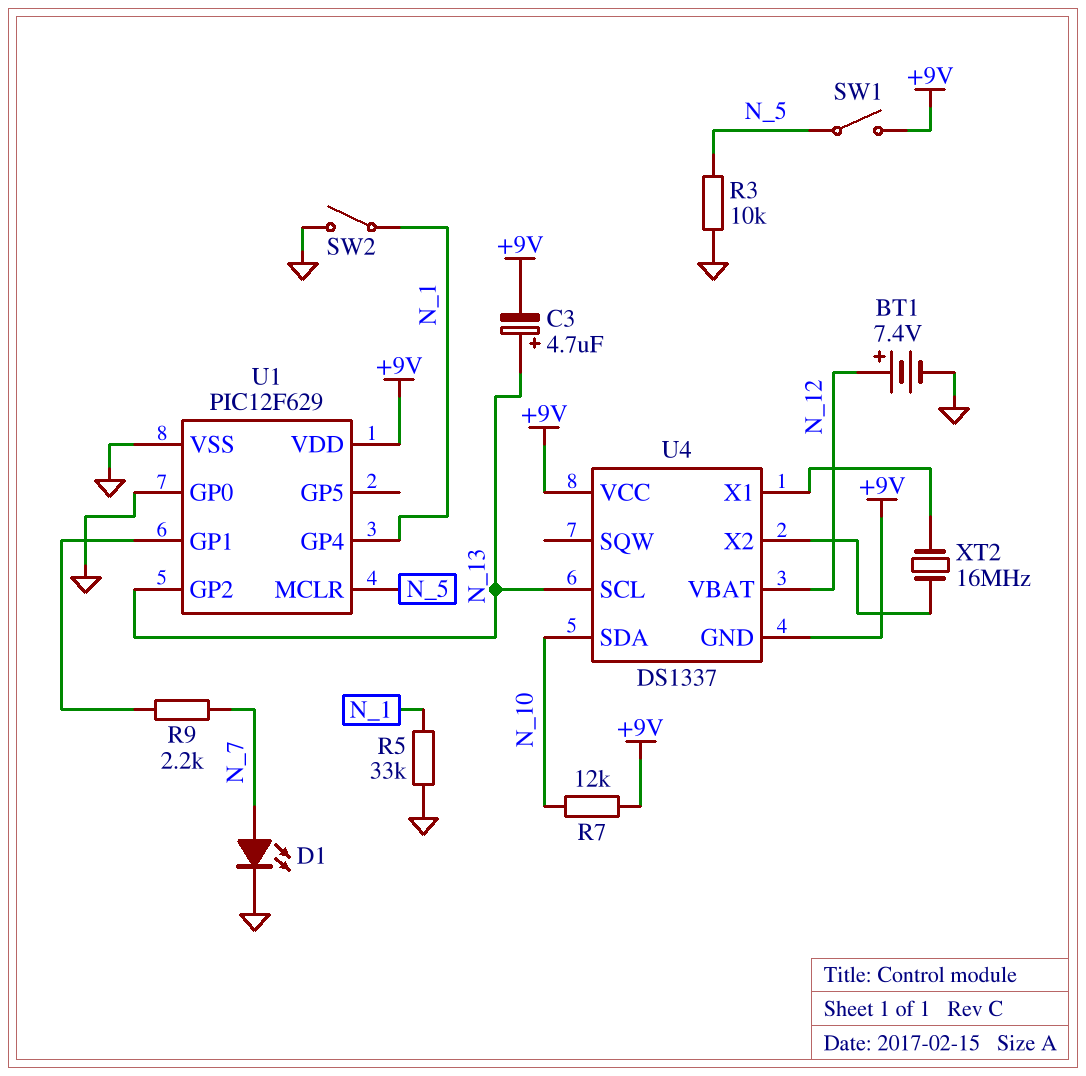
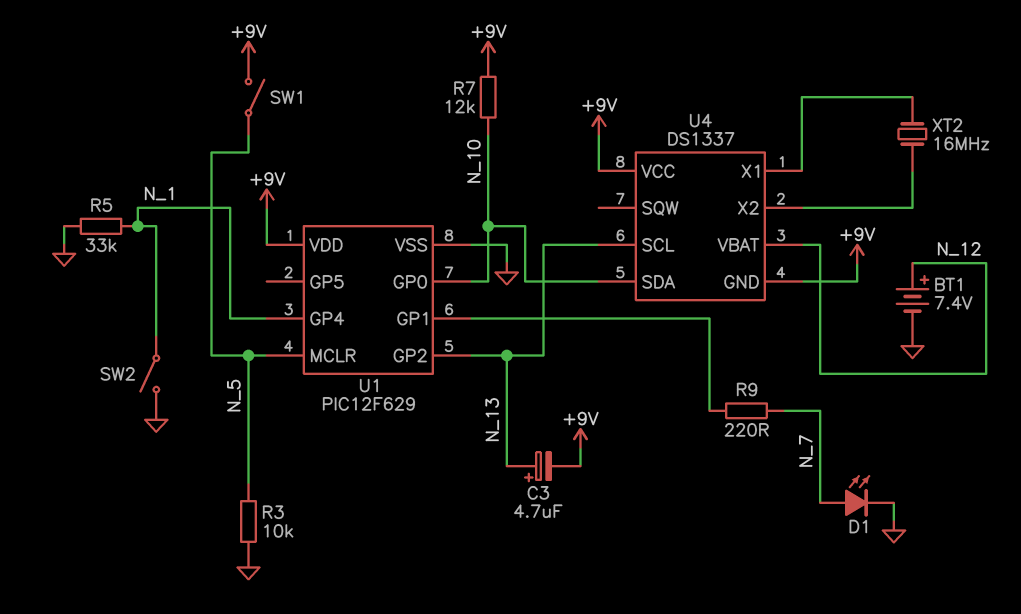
R9: 2.2k (N_7, U1/GP1) -> 220 (N_7, U1/GP1)
U1 pin GP0: GND -> N_10

